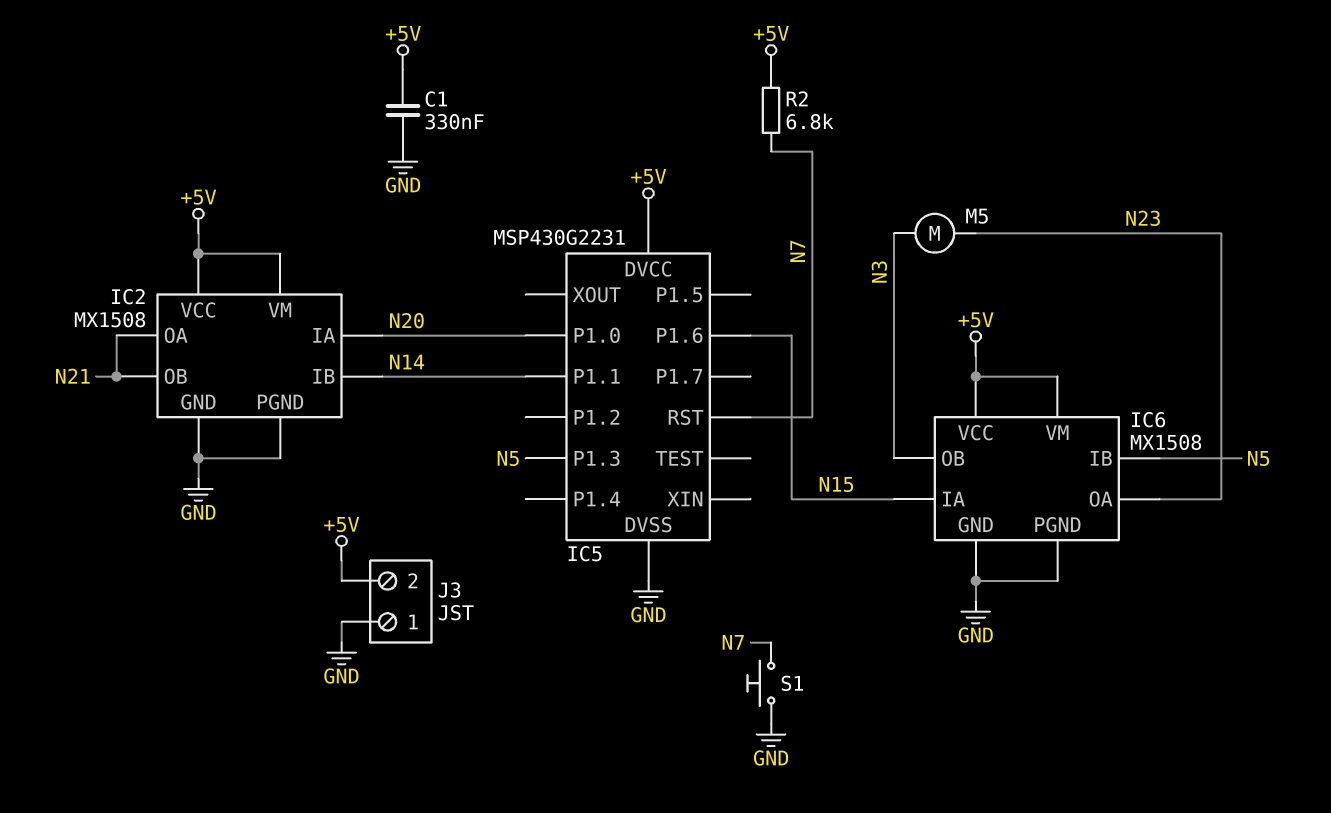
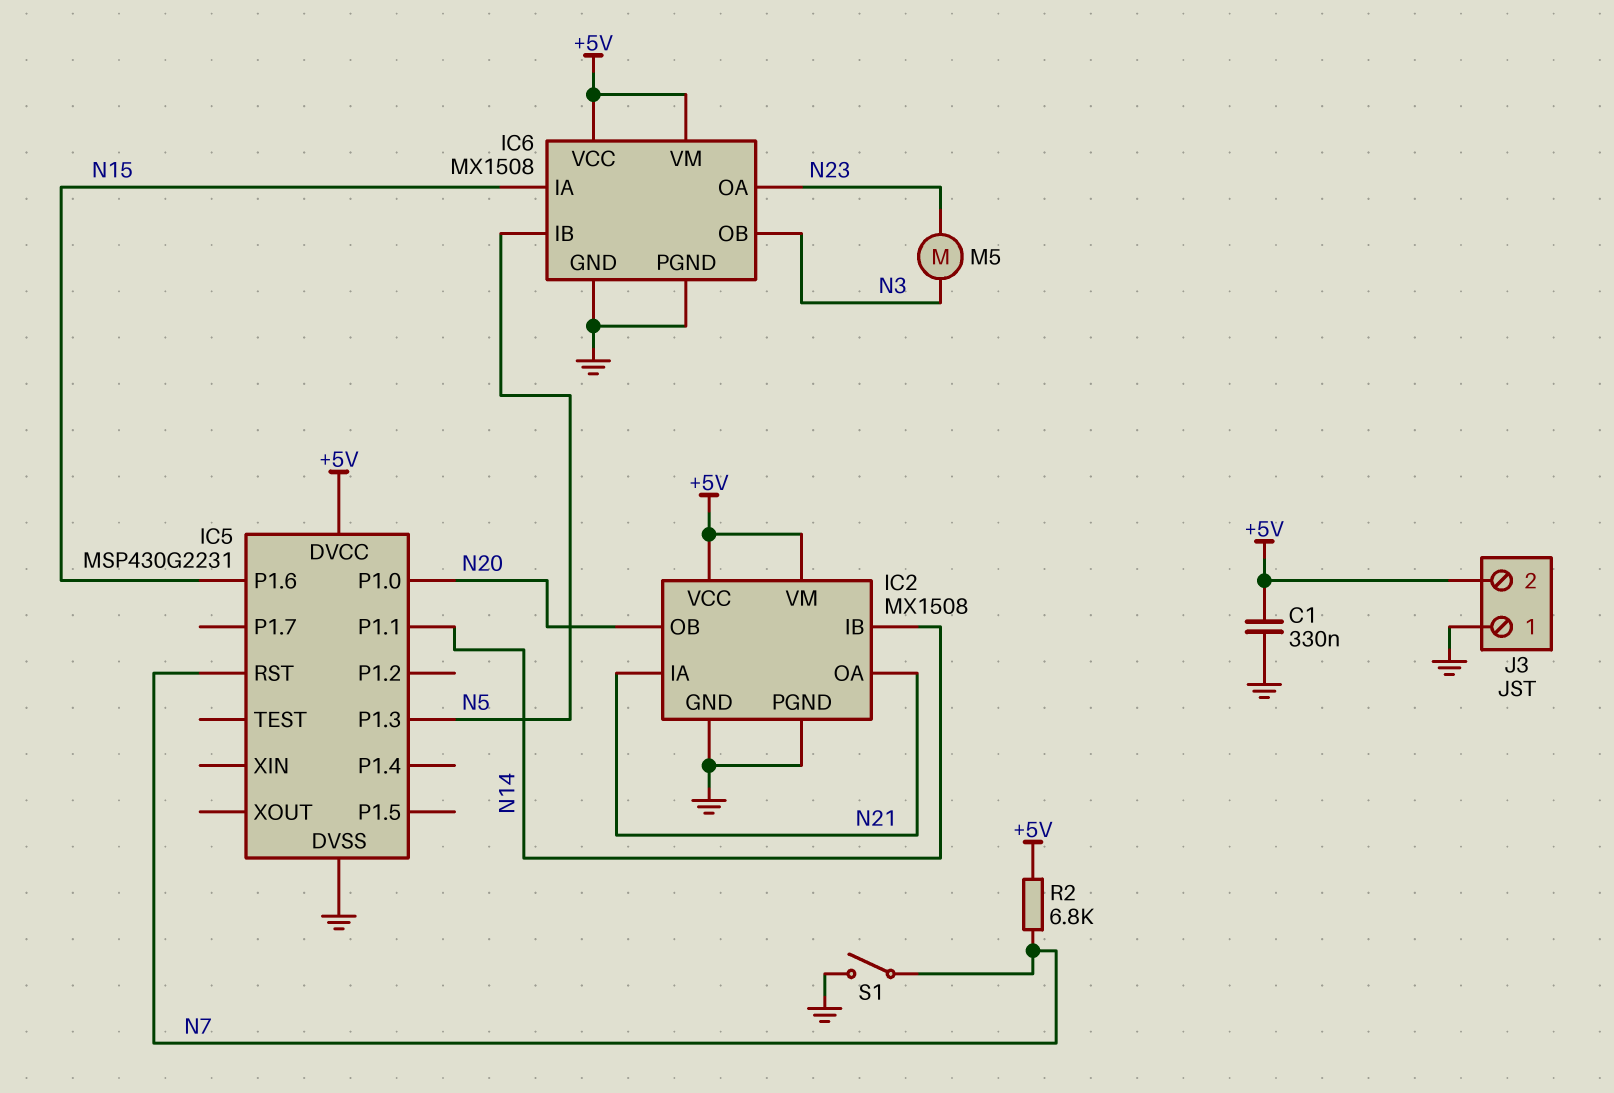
IC2 pin IA: N20 -> N21
IC2 pin OB: N21 -> N20
S1: button (GND, N7) -> switch (GND, N7)

